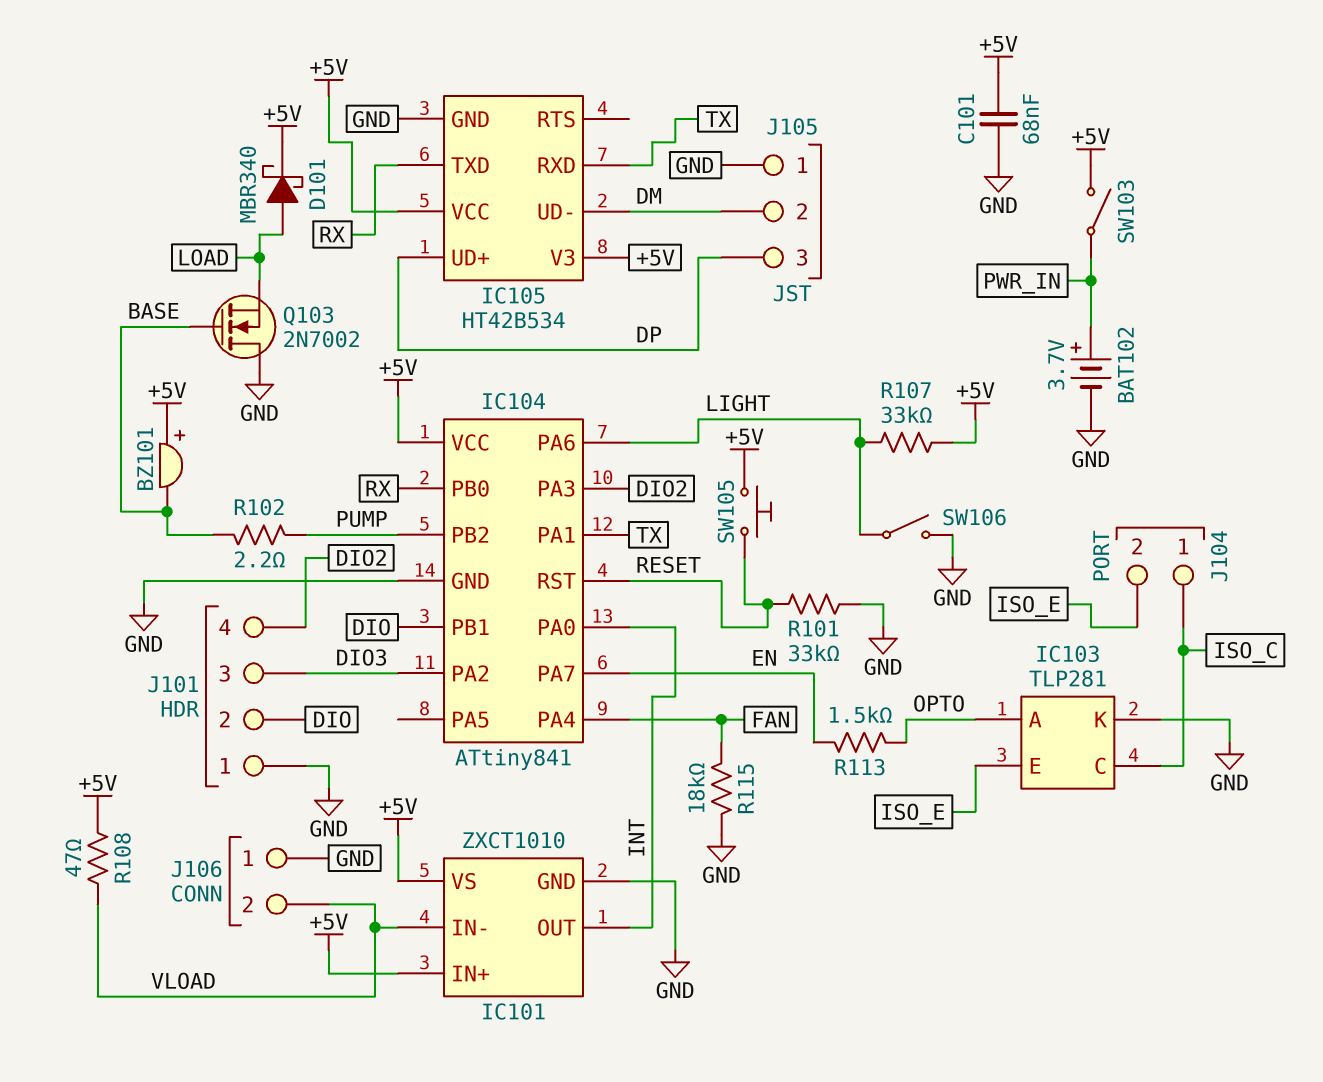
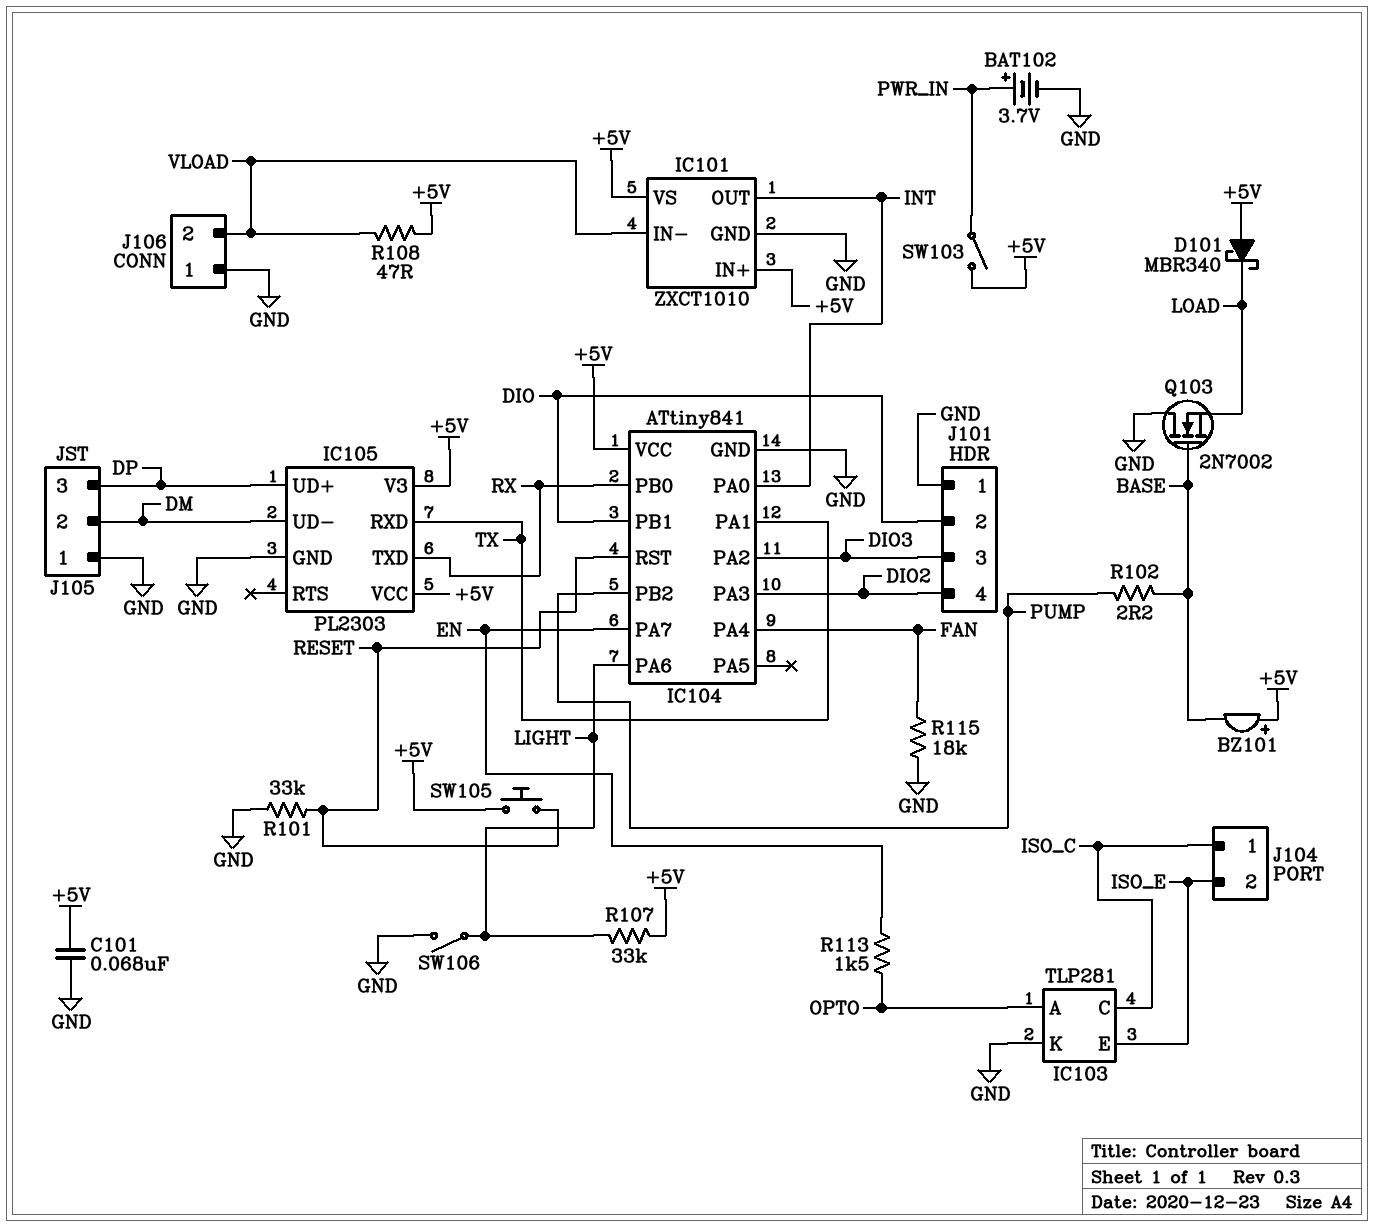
D101: schottky MBR340 (A LOAD, K +5V) -> schottky MBR340 (A +5V, K LOAD)
IC105: HT42B534 -> PL2303

